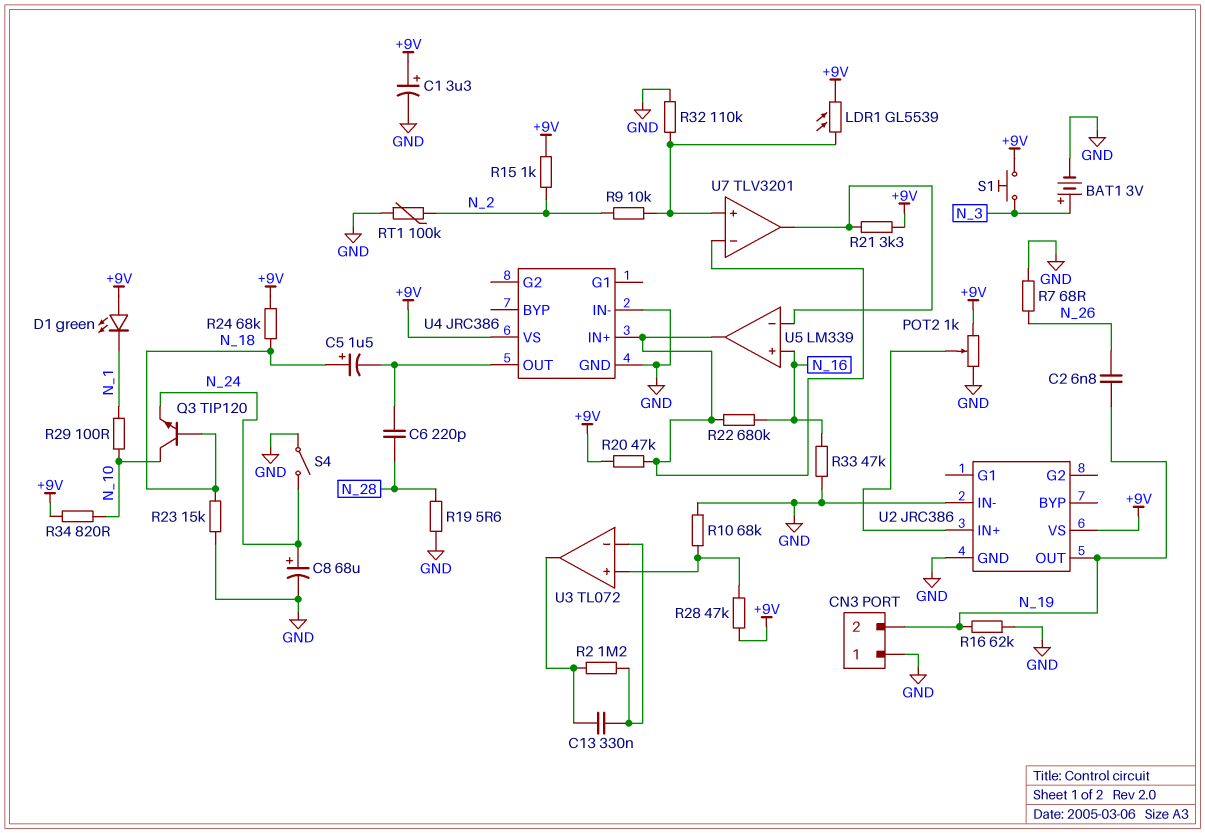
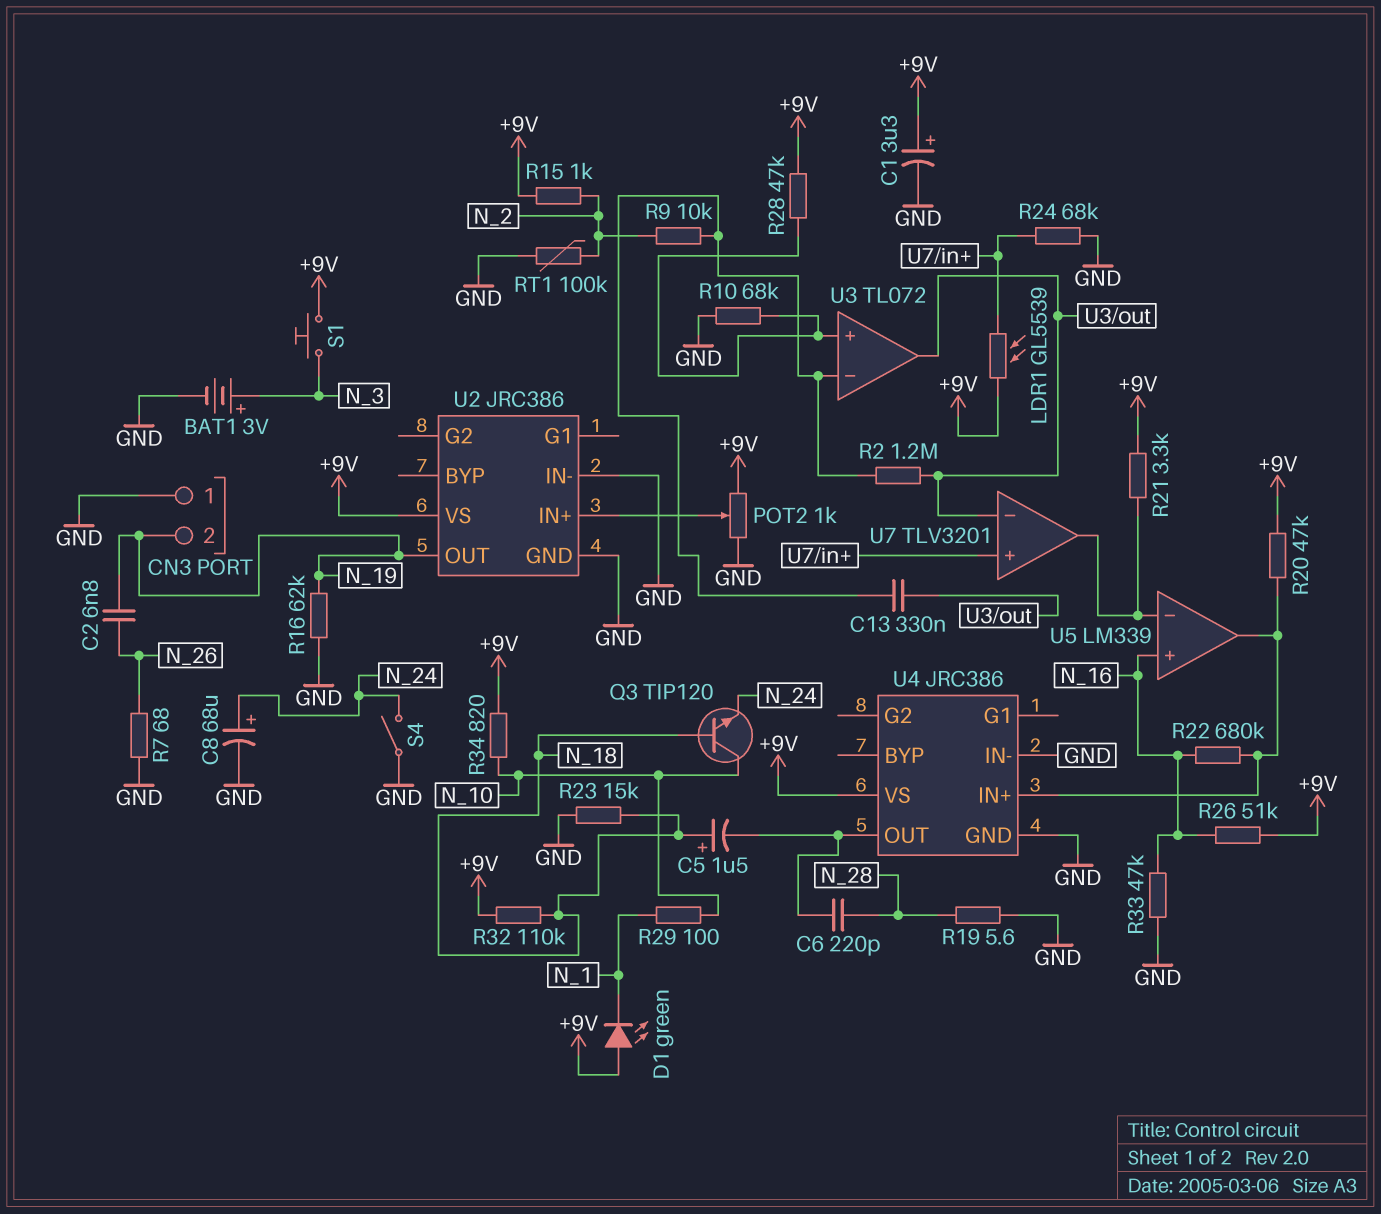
R9: 10k (N_2, U7/in+) -> 10k (N_2, U3/in-)
R24: 68k (+9V, N_18) -> 68k (GND, U7/in+)
R26: none -> 51k (+9V, N_16)
R32: 110k (GND, U7/in+) -> 110k (+9V, N_18)
U7 pin in-: U4/IN+ -> U3/out

